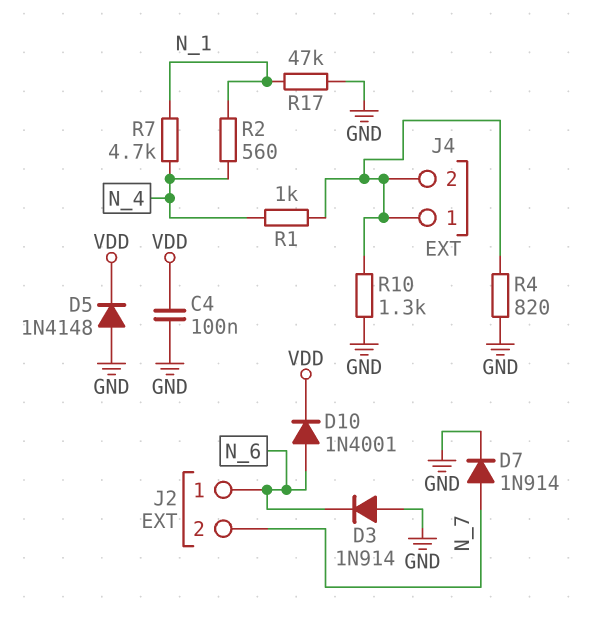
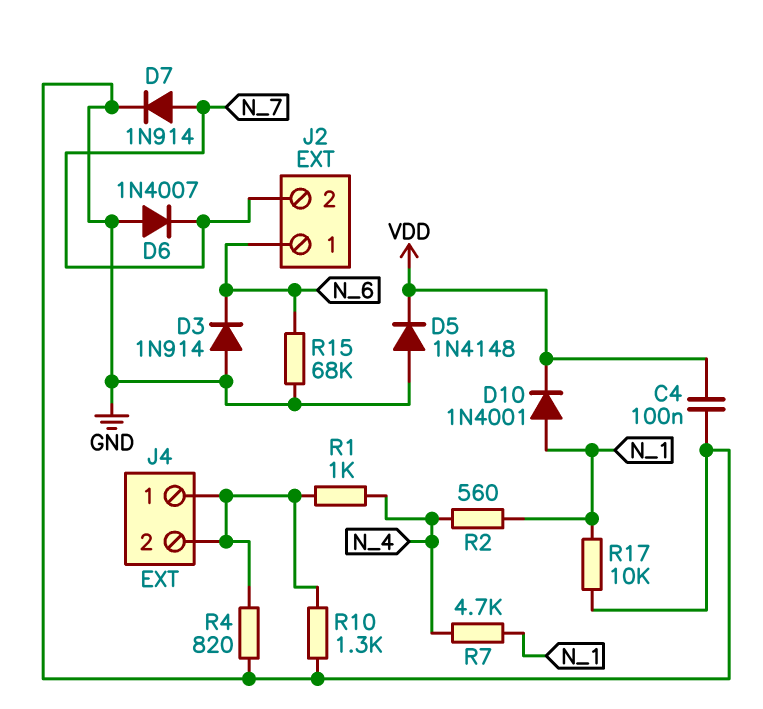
D6: none -> diode 1N4007 (A GND, K N_7)
D10: diode 1N4001 (A N_6, K VDD) -> diode 1N4001 (A N_1, K VDD)
R15: none -> 68k (GND, N_6)
R17: 47k (GND, N_1) -> 10k (GND, N_1)

